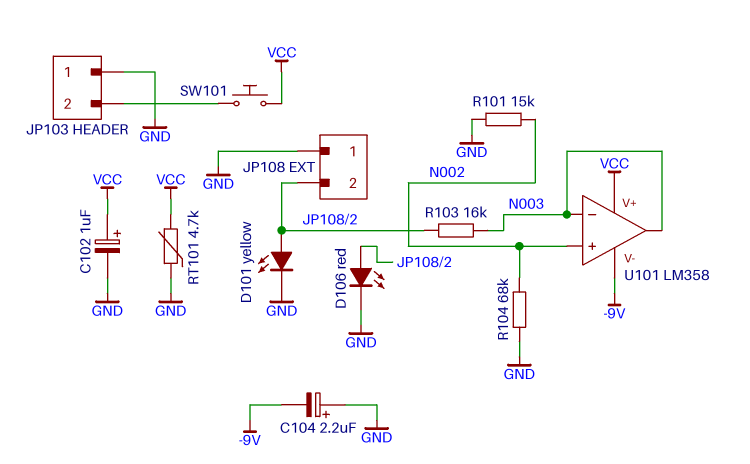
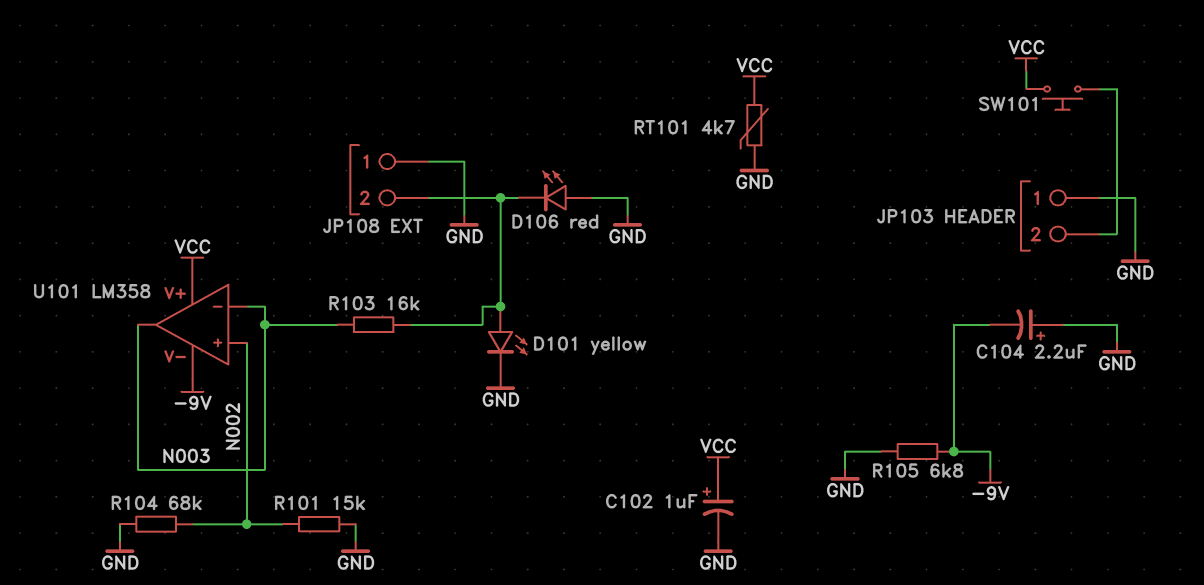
D106: LED red (A JP108/2, K GND) -> LED red (A GND, K JP108/2)
R105: none -> 6.8k (-9V, GND)

